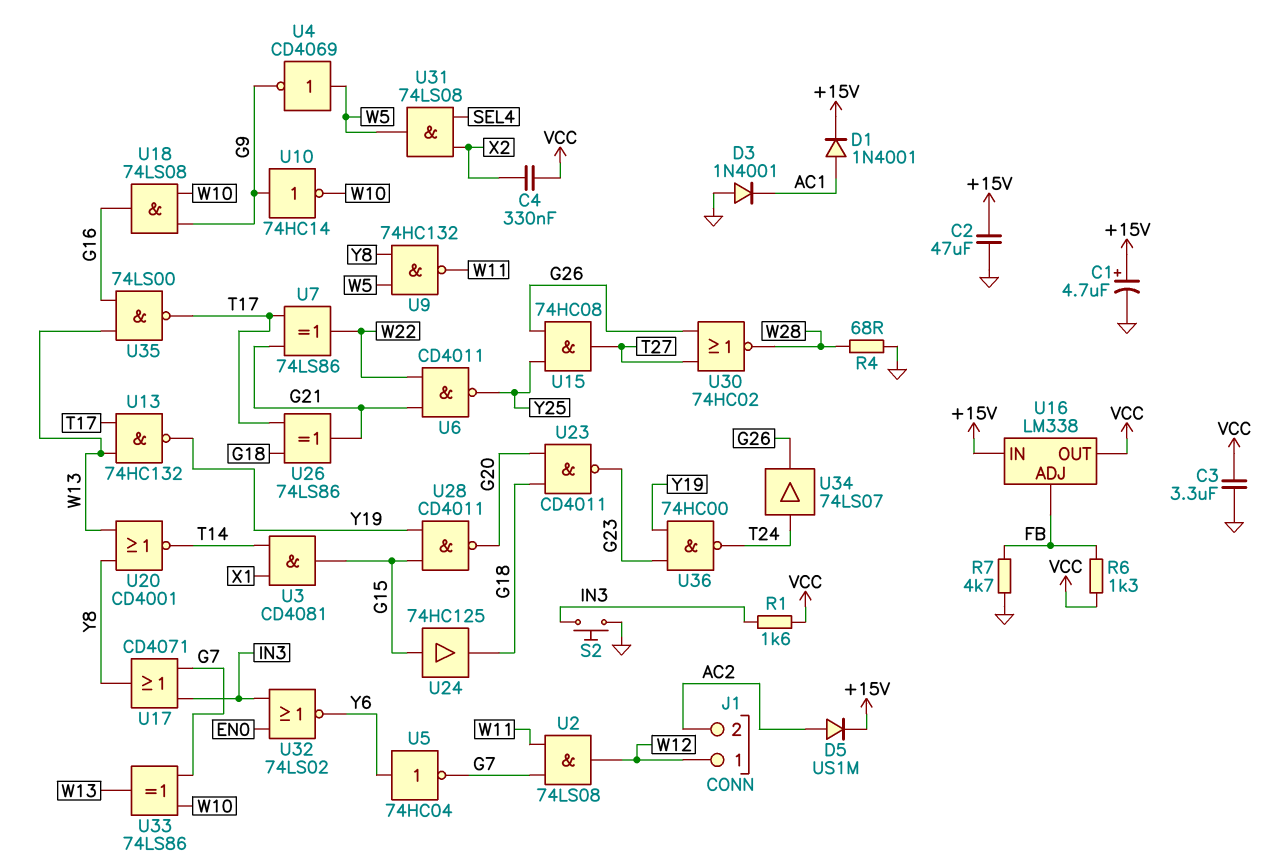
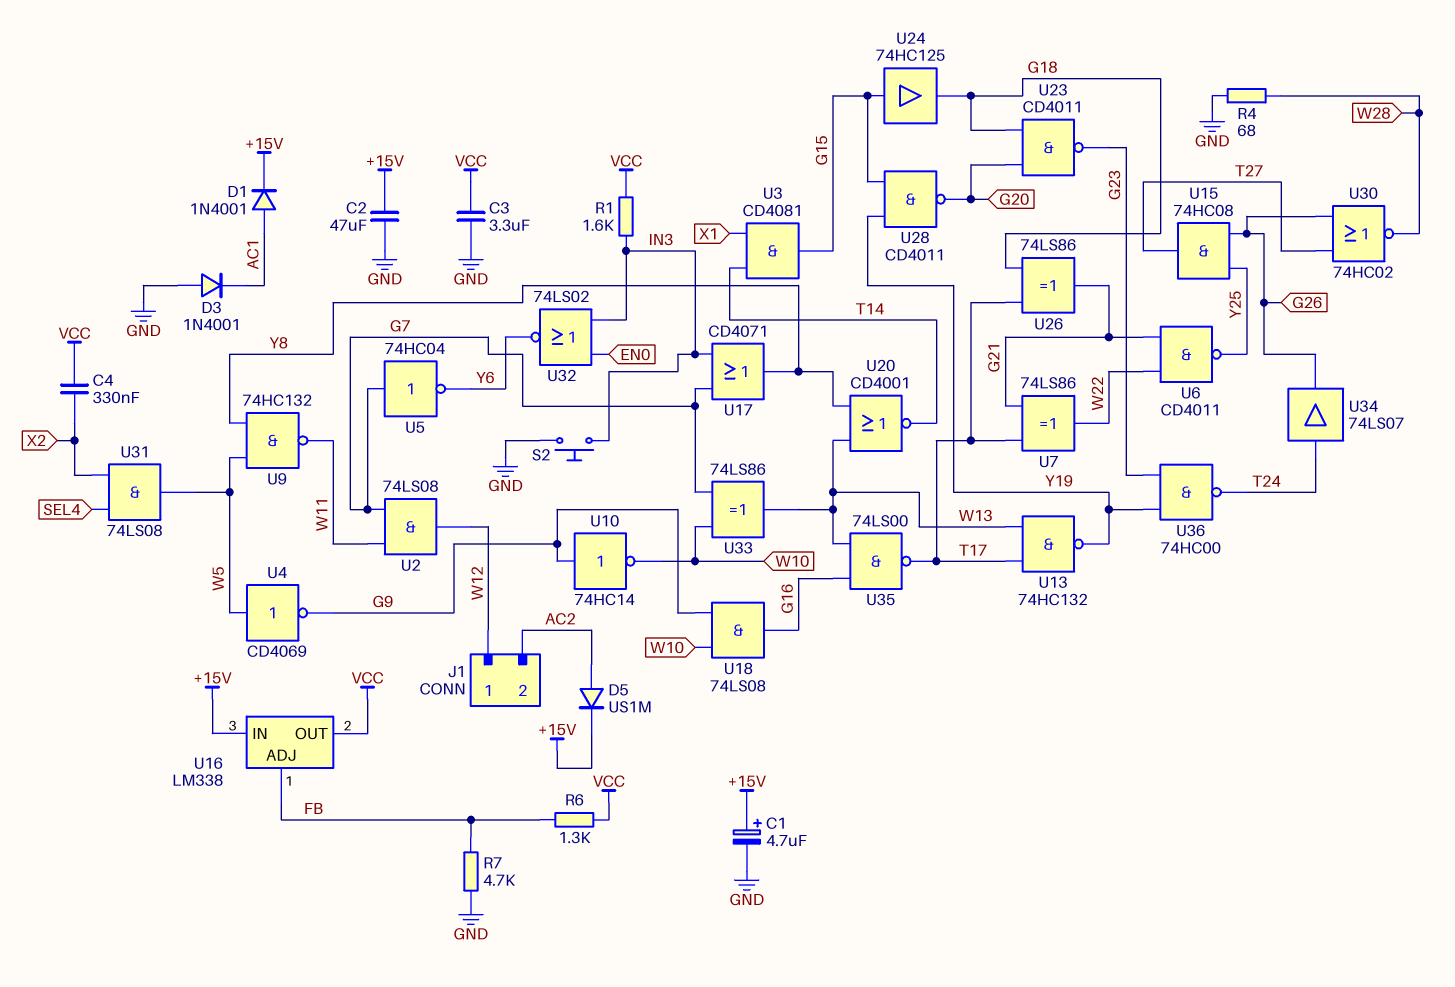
U5: NOT 74HC04 (in Y6, out G7) -> NOT 74HC04 (in G7, out Y6)

